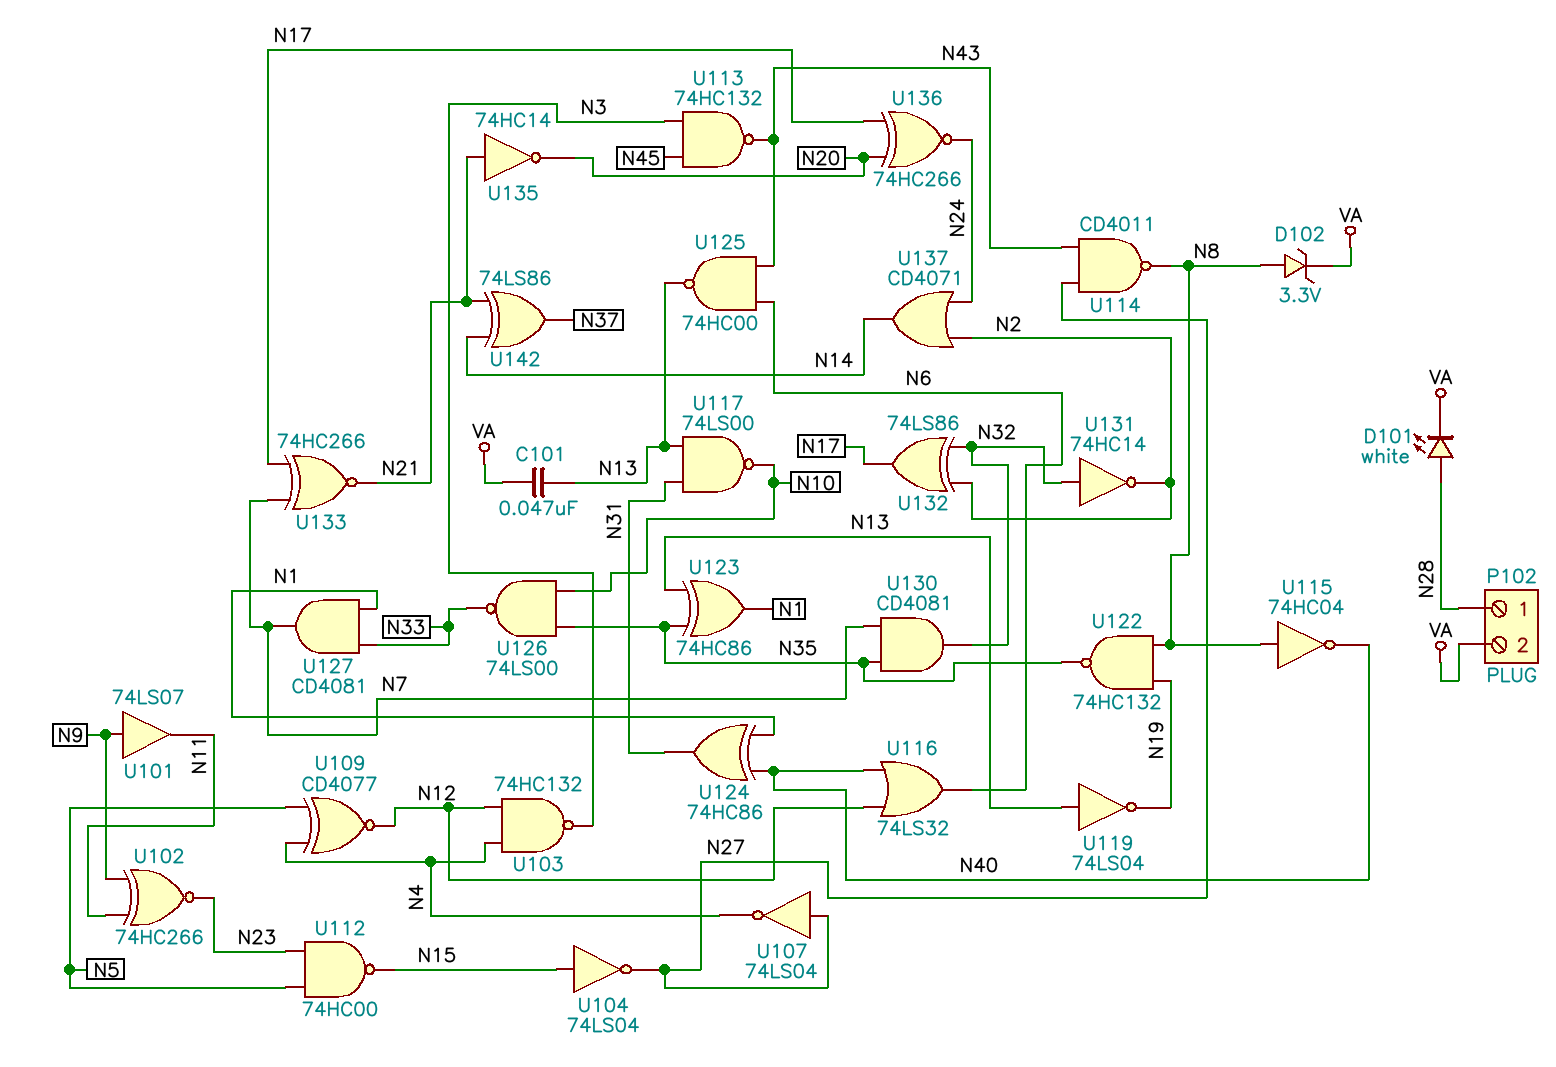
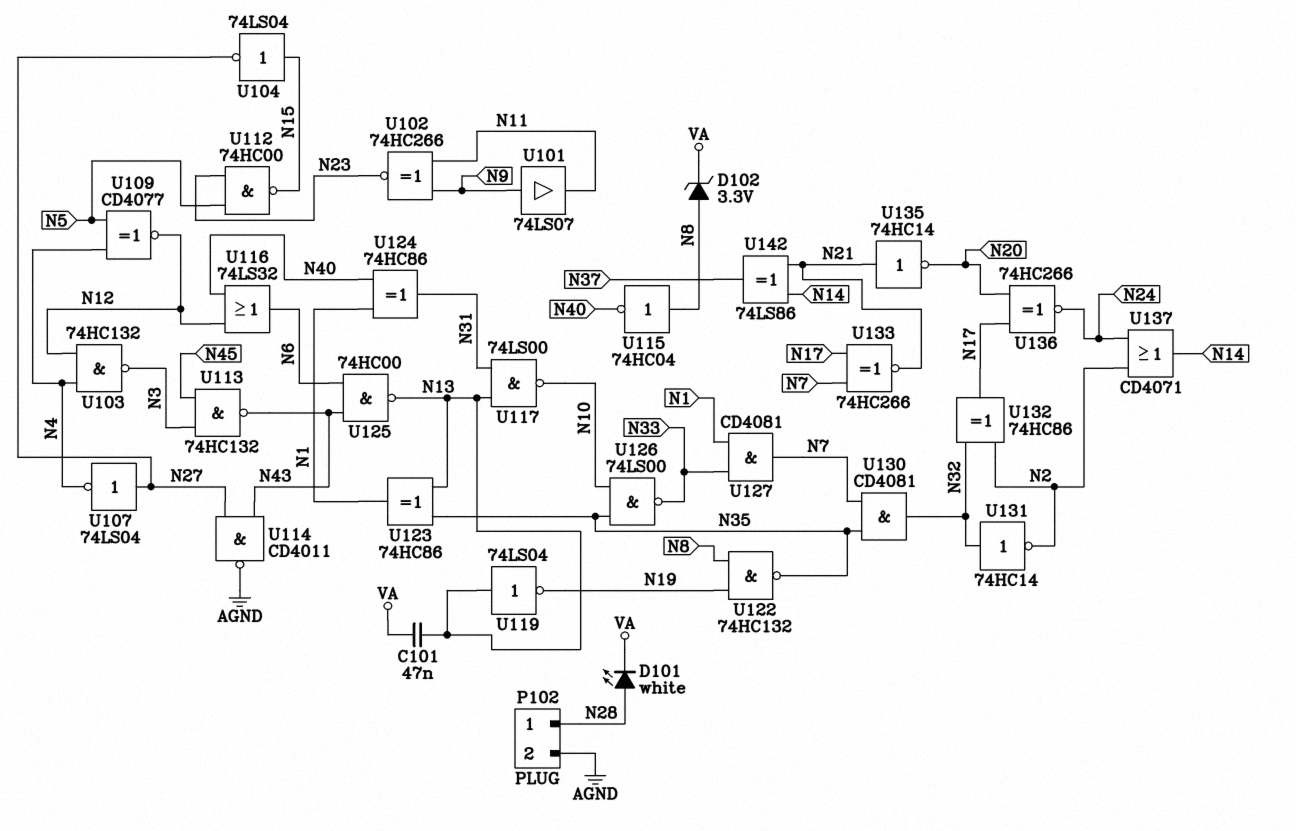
P102 pin 2: VA -> AGND
U114: NAND CD4011 (in N27, in N43, out N8) -> NAND CD4011 (in N27, in N43, out AGND)
U132: XOR 74LS86 (in N2, in N32, out N17) -> XOR 74HC86 (in N2, in N32, out N17)

